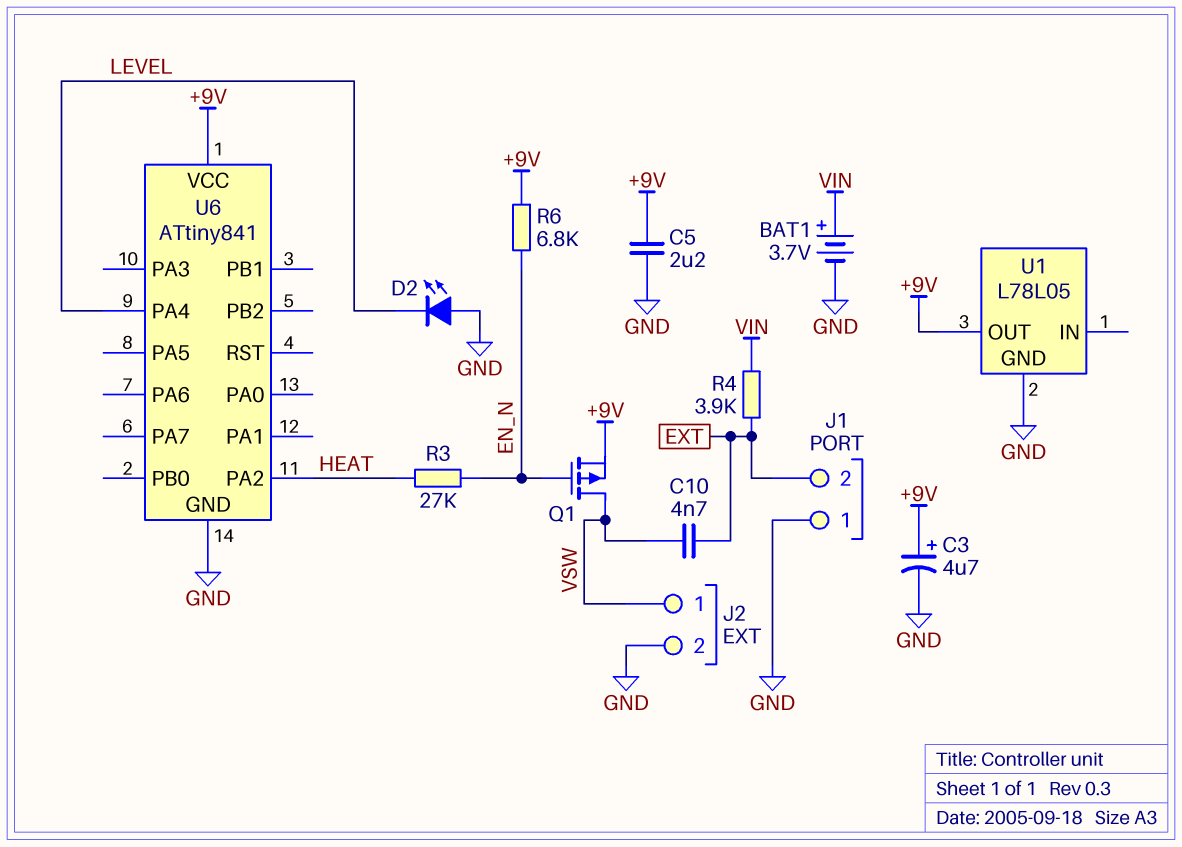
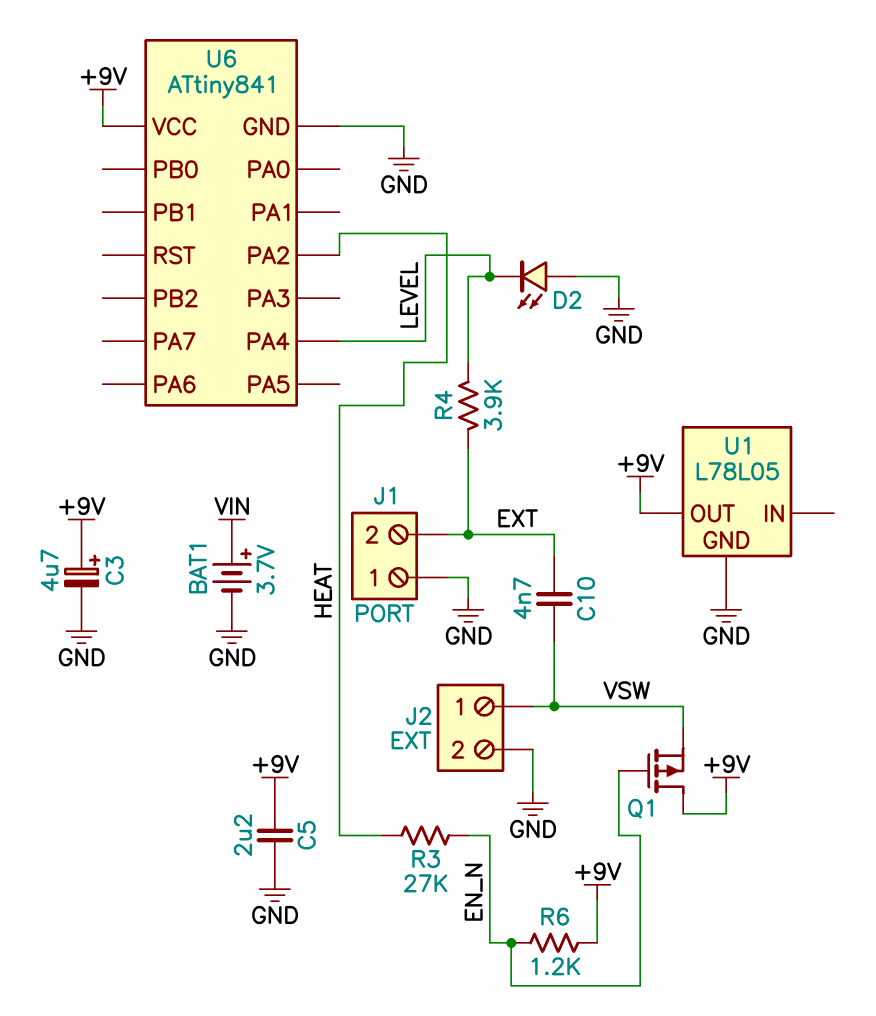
Q1: PMOS (G EN_N, D VSW, S +9V) -> PMOS (G EN_N, D +9V, S VSW)
R4: 3.9k (EXT, VIN) -> 3.9k (EXT, LEVEL)
R6: 6.8k (+9V, EN_N) -> 1.2k (+9V, EN_N)

